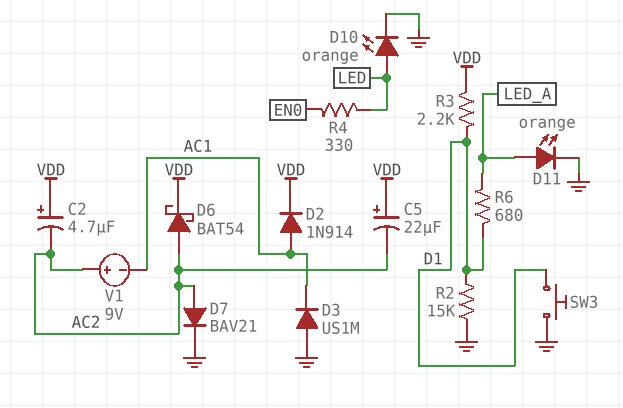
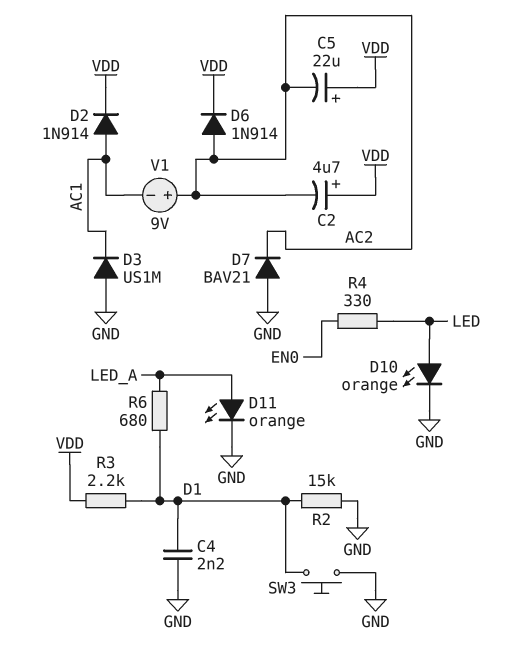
C4: none -> 2.2nF (D1, GND)
D6: schottky BAT54 (A AC2, K VDD) -> diode 1N914 (A AC2, K VDD)
D7: diode BAV21 (A AC2, K GND) -> diode BAV21 (A GND, K AC2)

